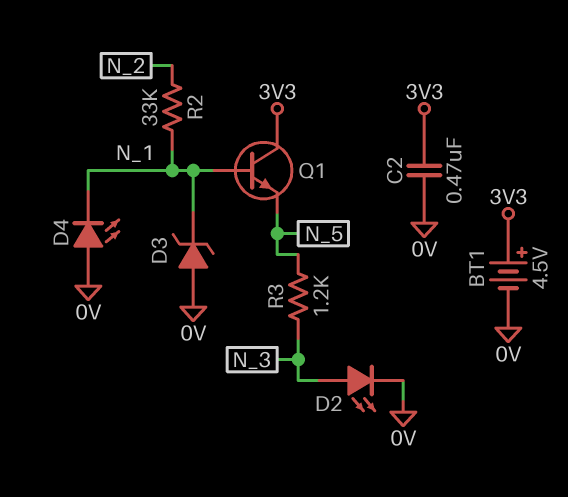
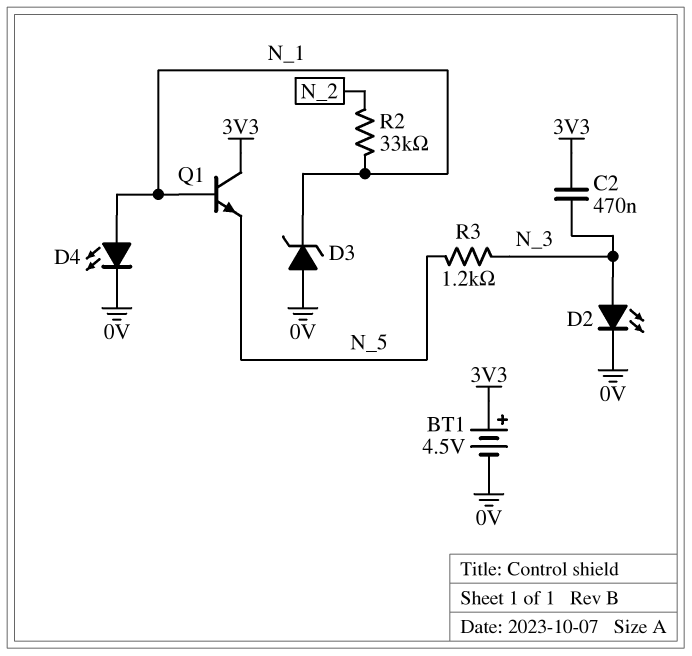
C2: 470nF (0V, 3V3) -> 470nF (3V3, N_3)
D4: LED (A 0V, K N_1) -> LED (A N_1, K 0V)

